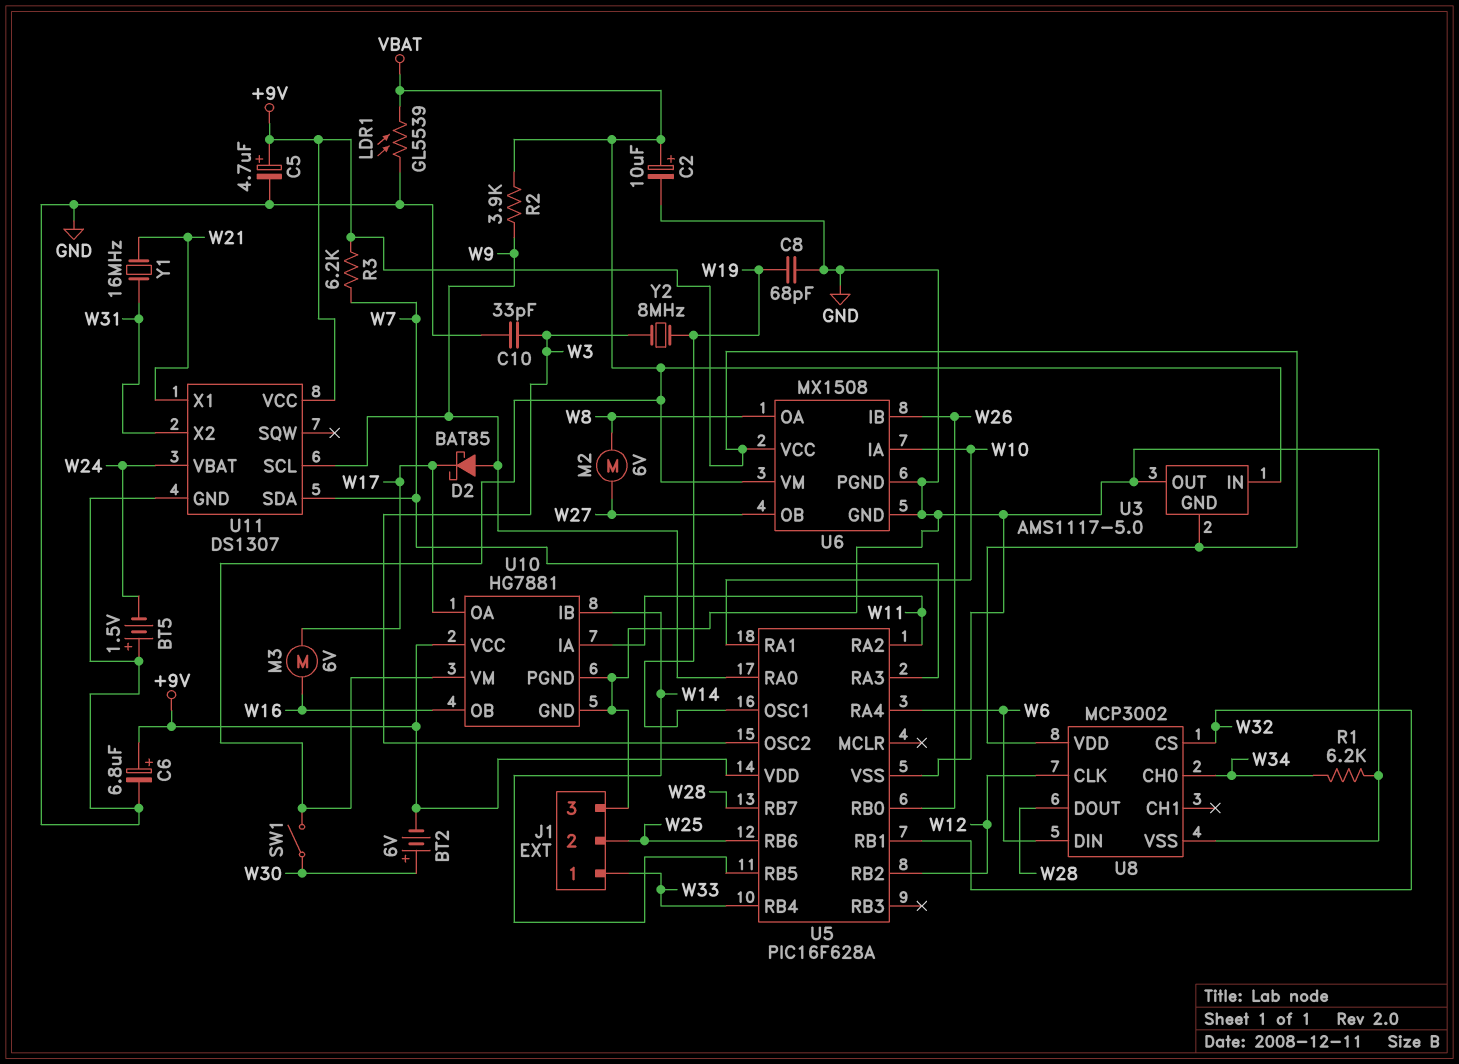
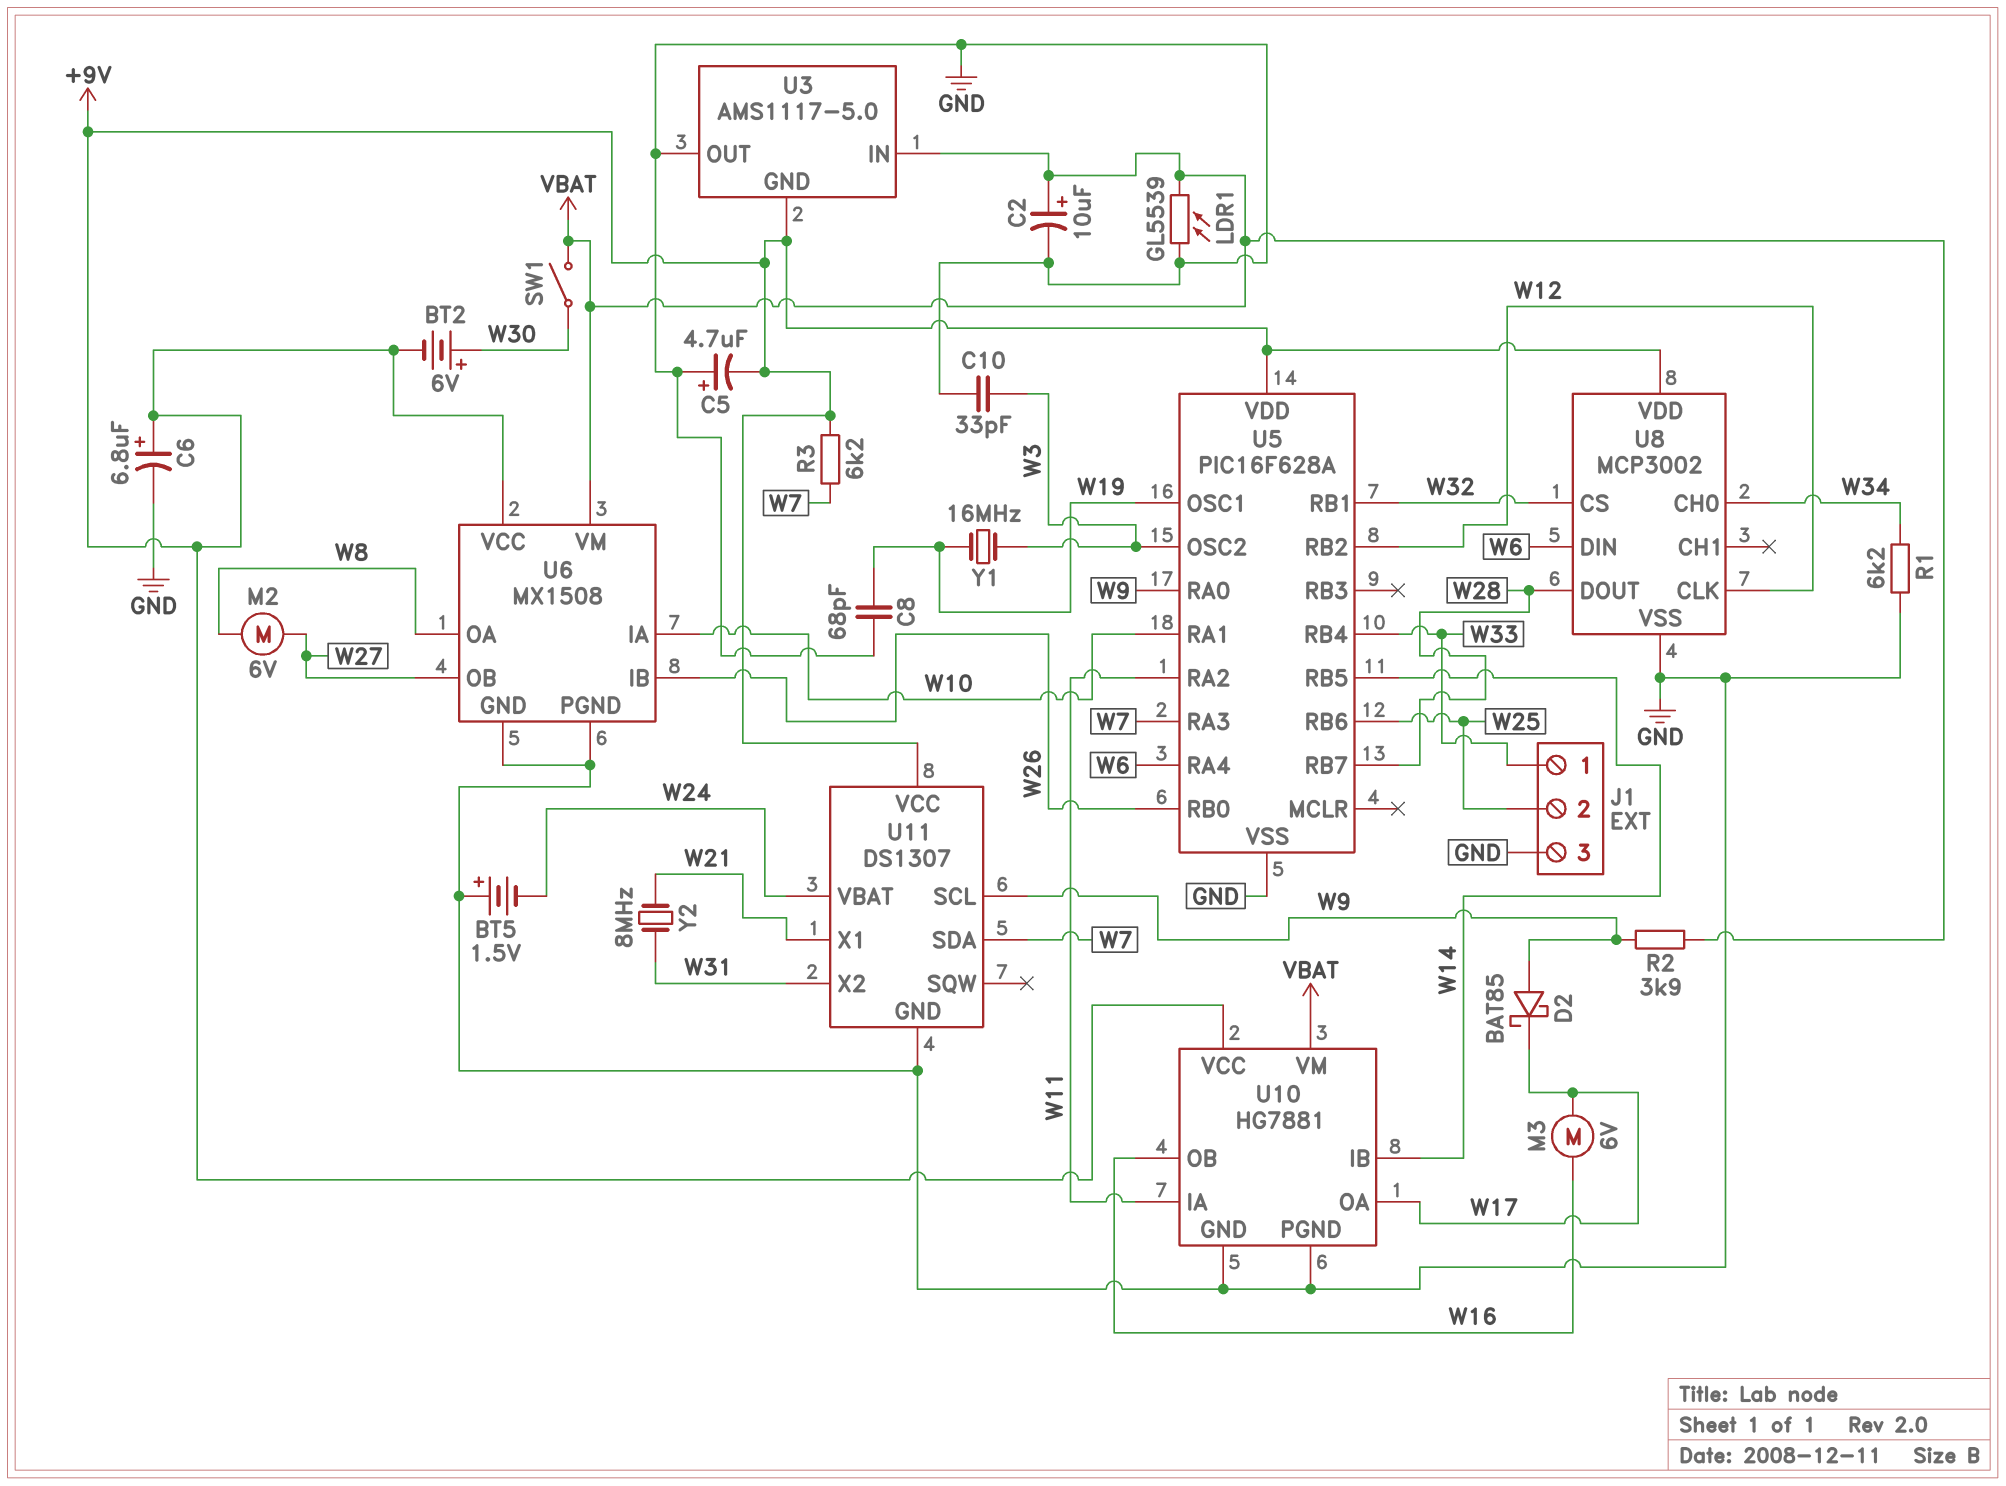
C5: 4.7uF (plus +9V, minus GND) -> 4.7uF (plus GND, minus +9V)
Y1: 16MHz (W21, W31) -> 16MHz (W3, W19)
Y2: 8MHz (W3, W19) -> 8MHz (W21, W31)

